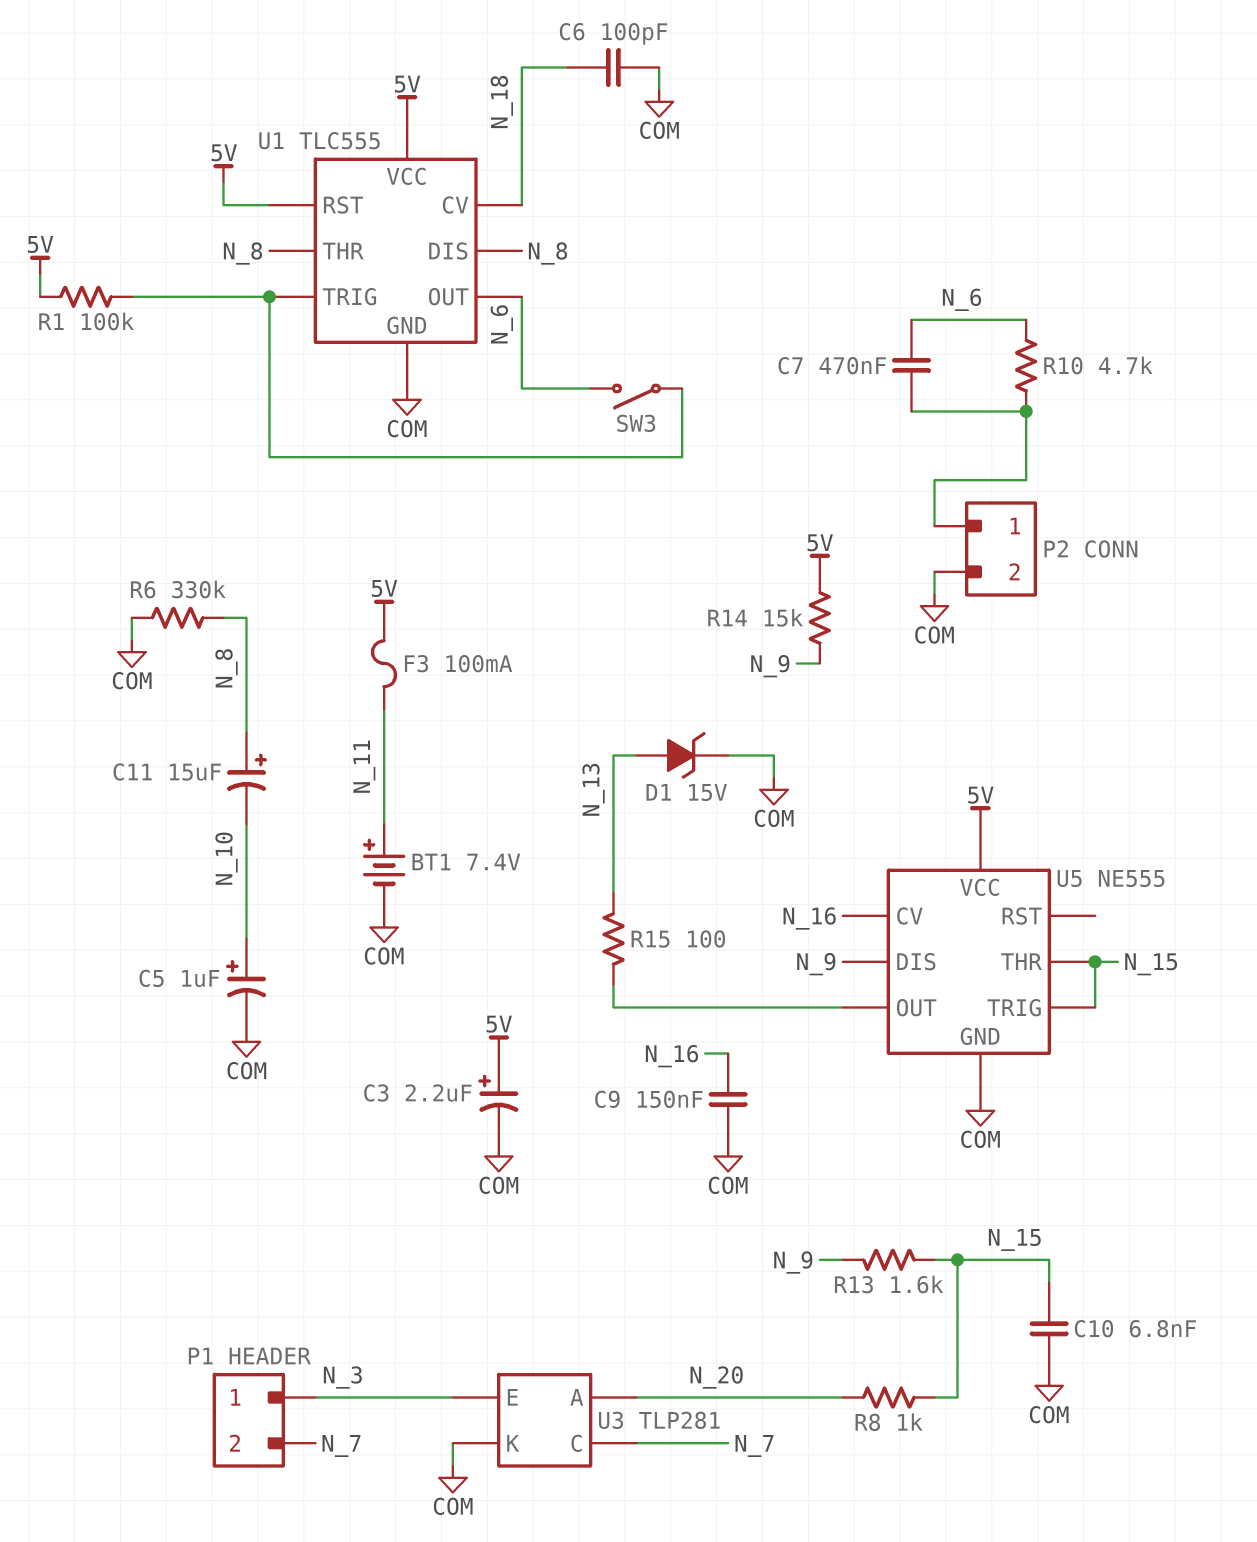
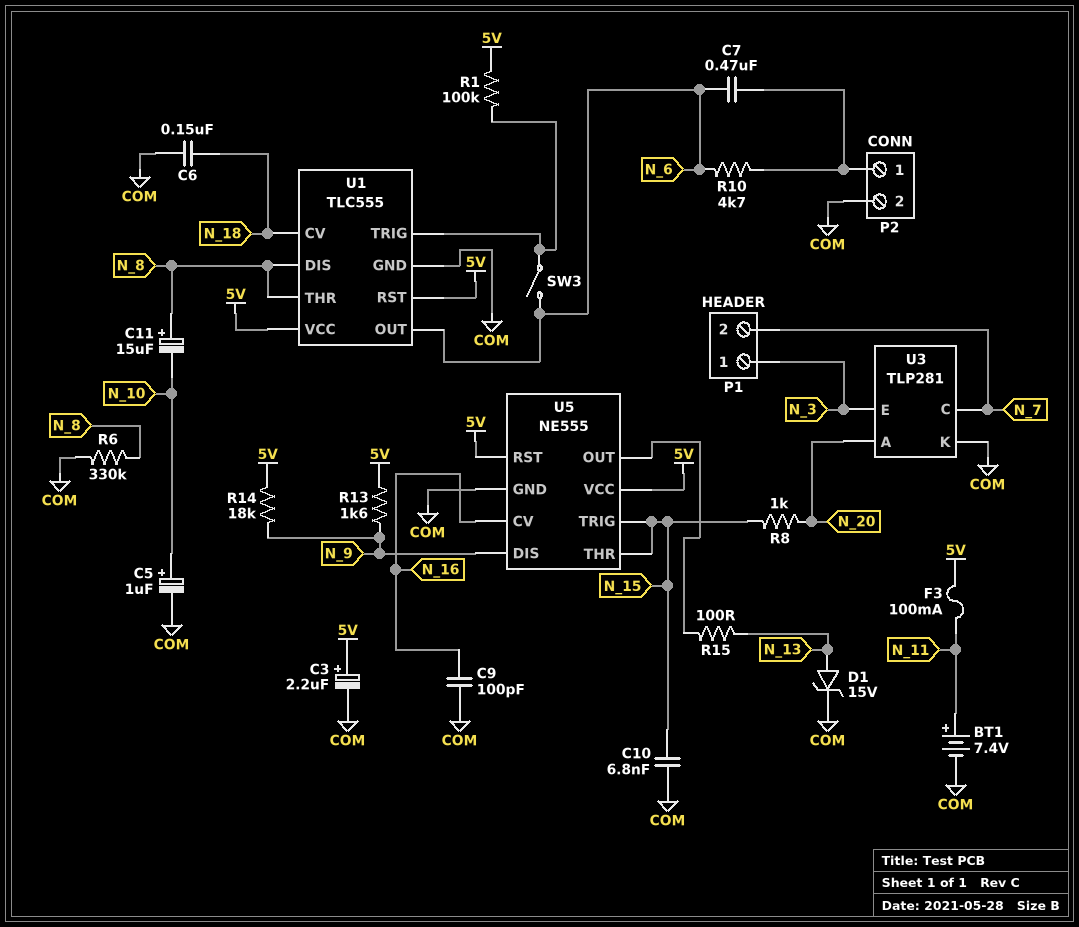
C6: 100pF (COM, N_18) -> 150nF (COM, N_18)
C9: 150nF (COM, N_16) -> 100pF (COM, N_16)
R13: 1.6k (N_9, N_15) -> 1.6k (5V, N_9)
R14: 15k (5V, N_9) -> 18k (5V, N_9)
U5 pin RST: none -> 5V

